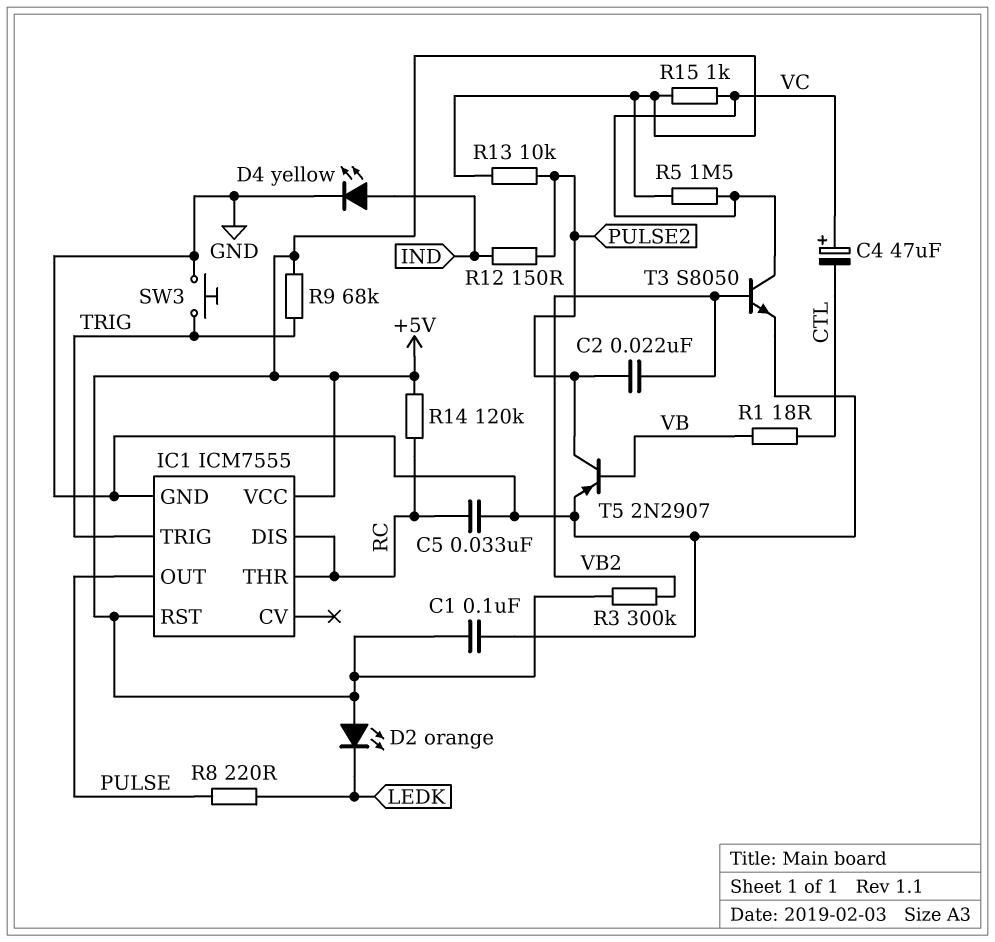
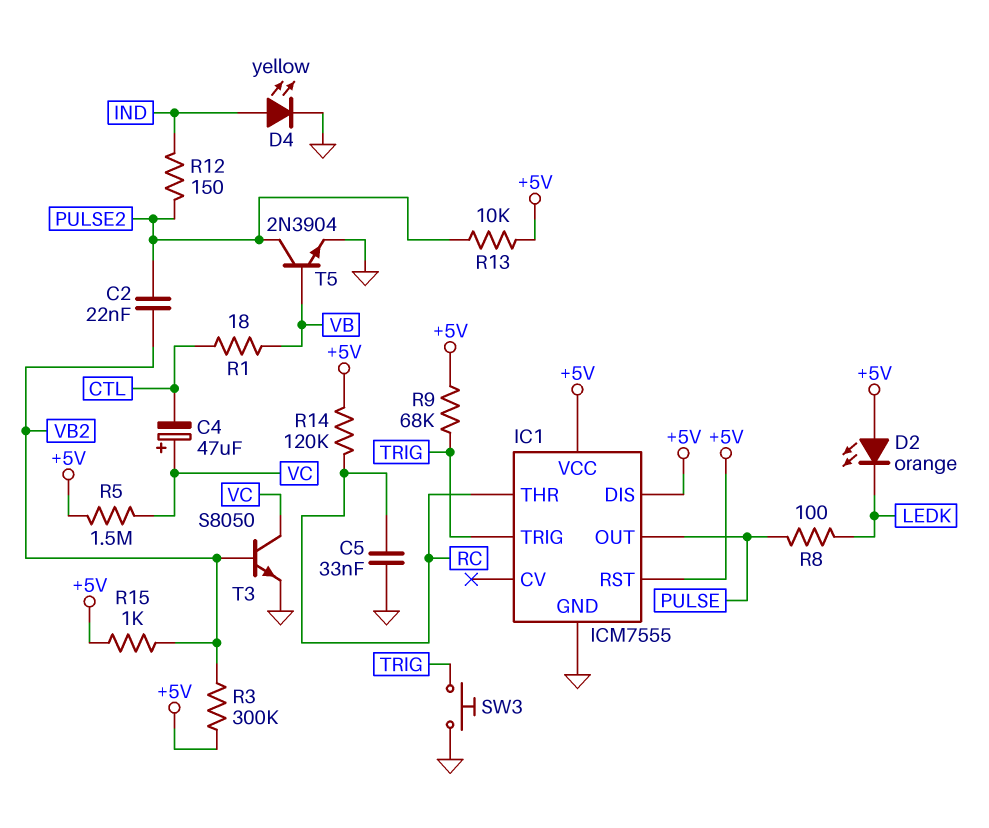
C1: 100nF (+5V, GND) -> none
IC1 pin DIS: RC -> +5V
R8: 220 (LEDK, PULSE) -> 100 (LEDK, PULSE)
R15: 1k (+5V, VC) -> 1k (+5V, VB2)
T5: PNP 2N2907 (B VB, C PULSE2, E GND) -> NPN 2N3904 (B VB, C PULSE2, E GND)

